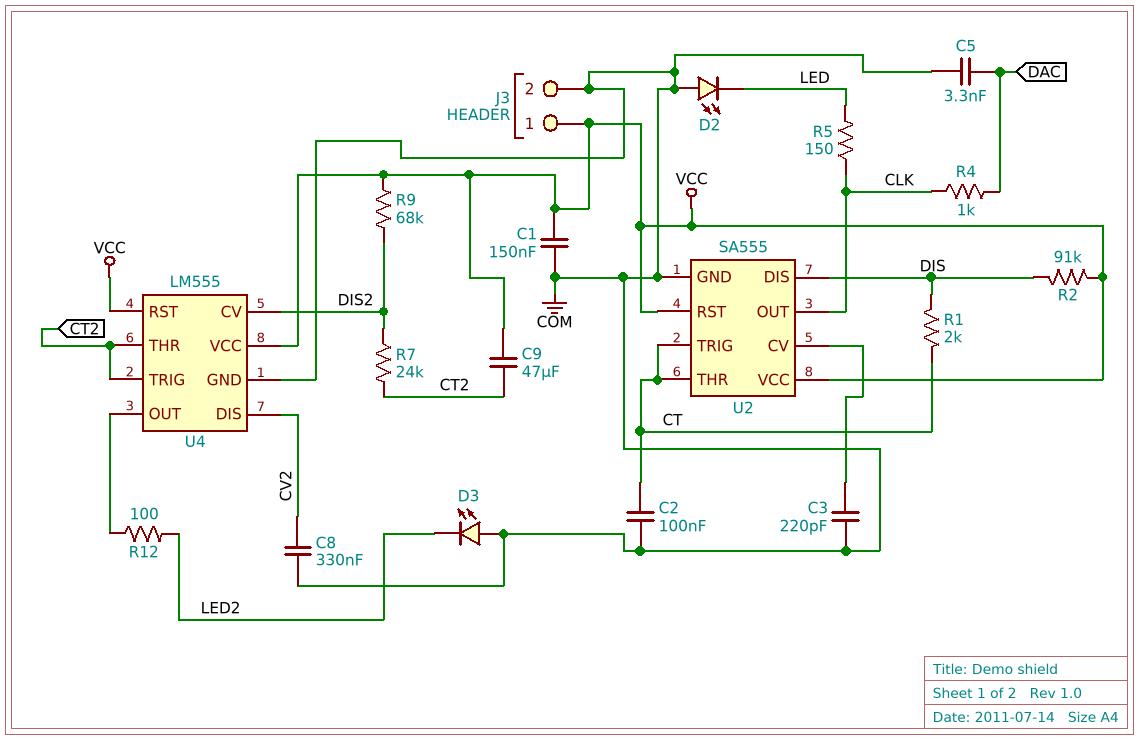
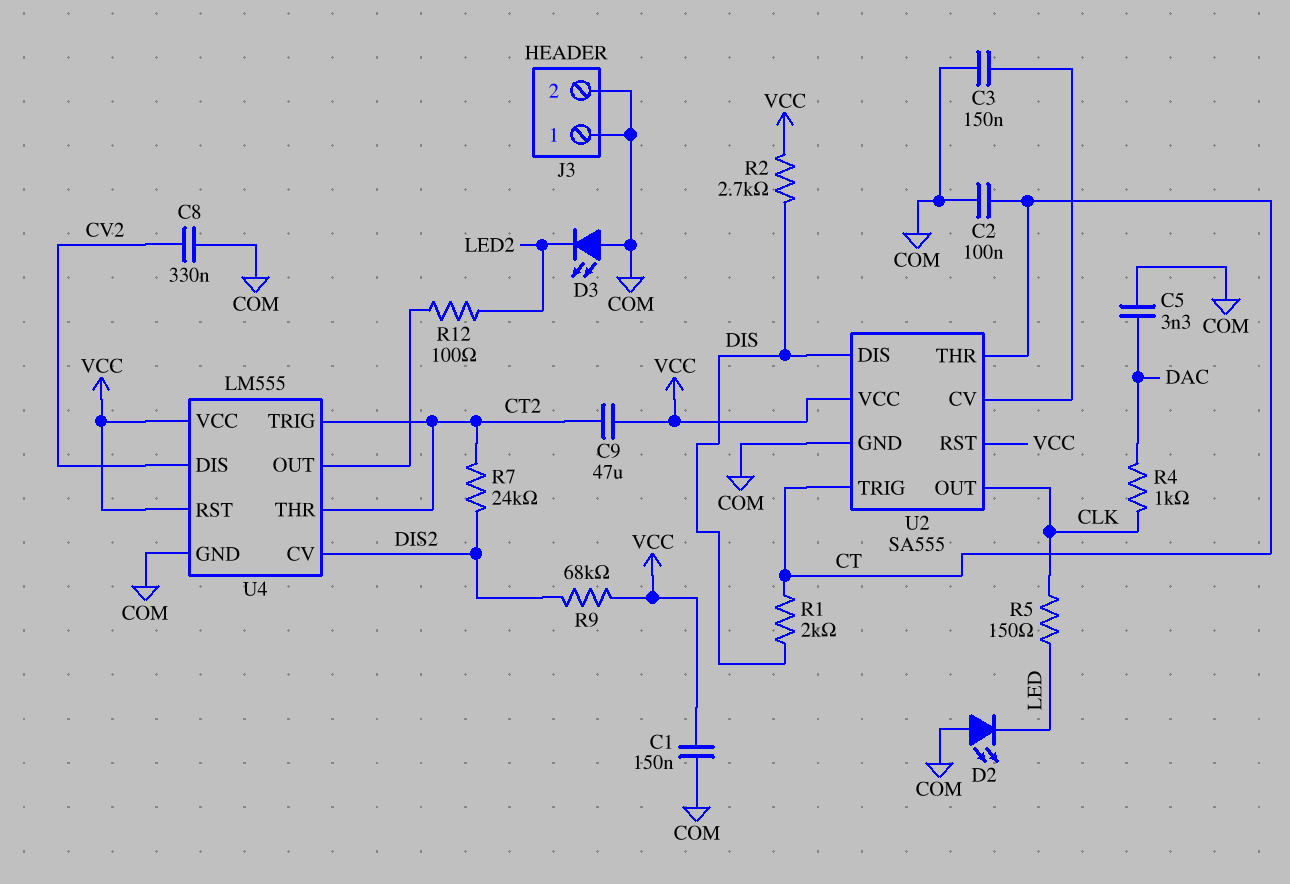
C3: 220pF (COM, U2/CV) -> 150nF (COM, U2/CV)
J3 pin 1: VCC -> COM
R2: 91k (DIS, VCC) -> 2.7k (DIS, VCC)

